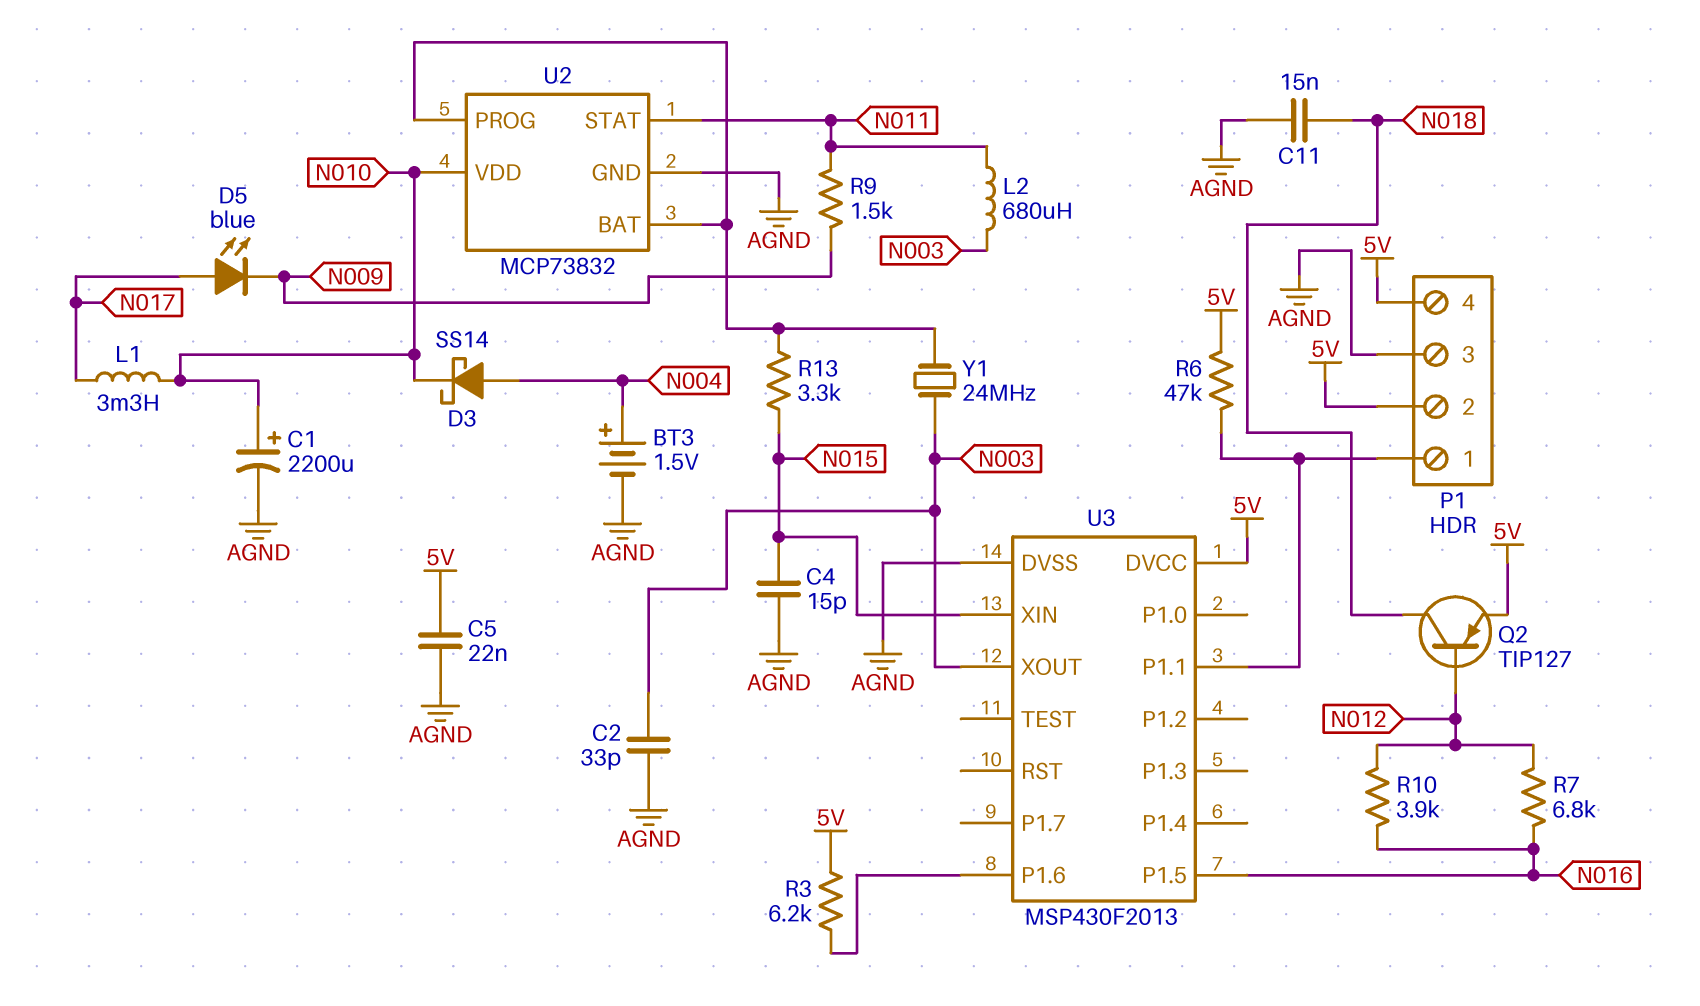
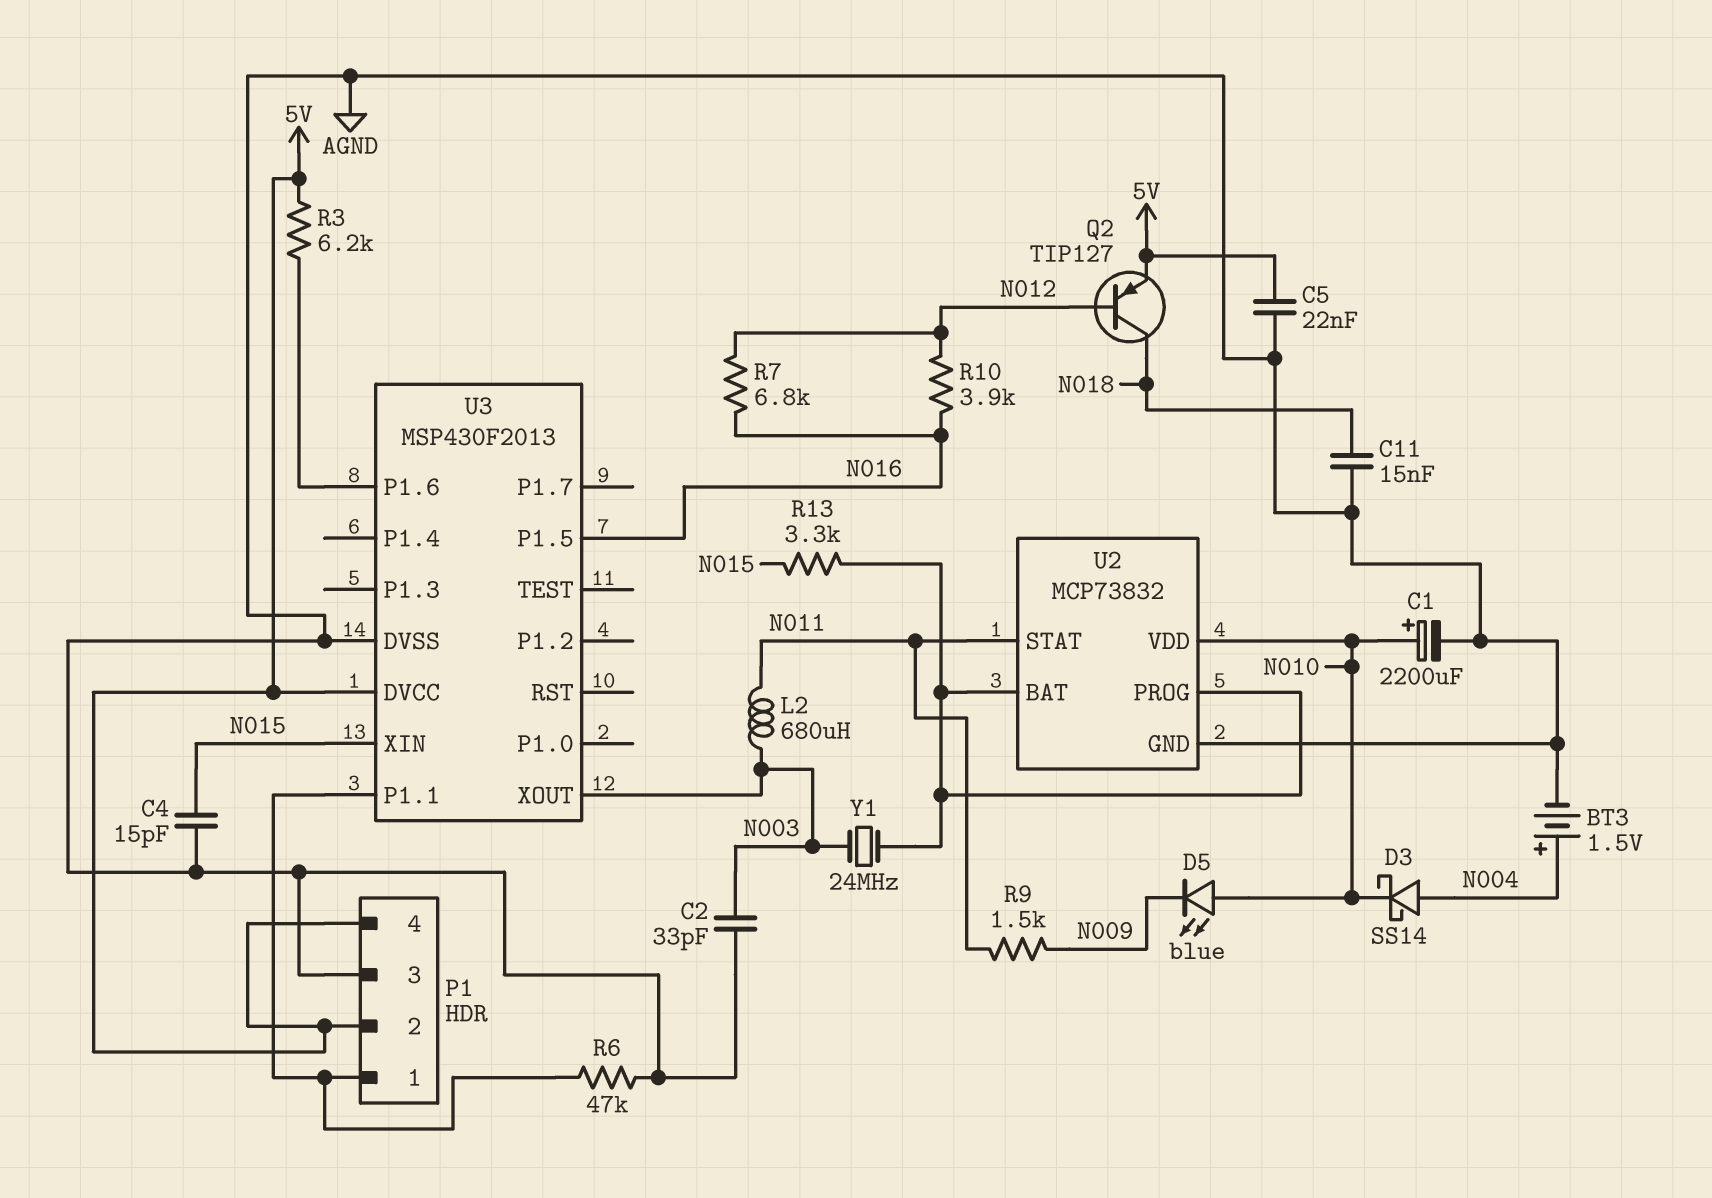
D5: LED blue (A N017, K N009) -> LED blue (A N010, K N009)
L1: 3.3mH (N010, N017) -> none
R6: 47k (5V, P1/1) -> 47k (AGND, P1/1)

